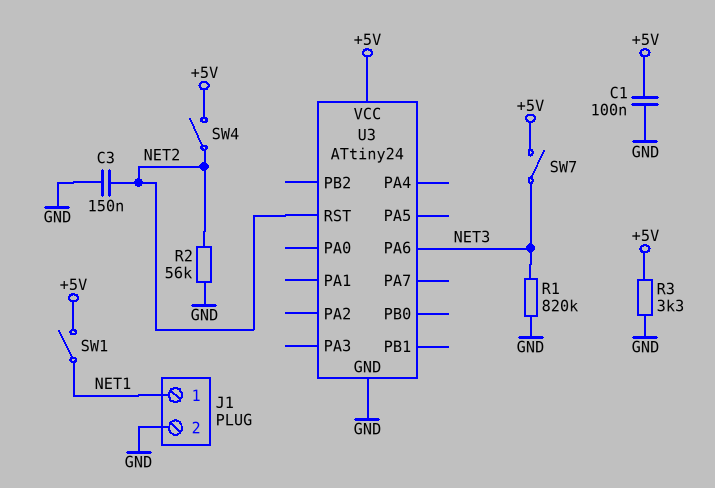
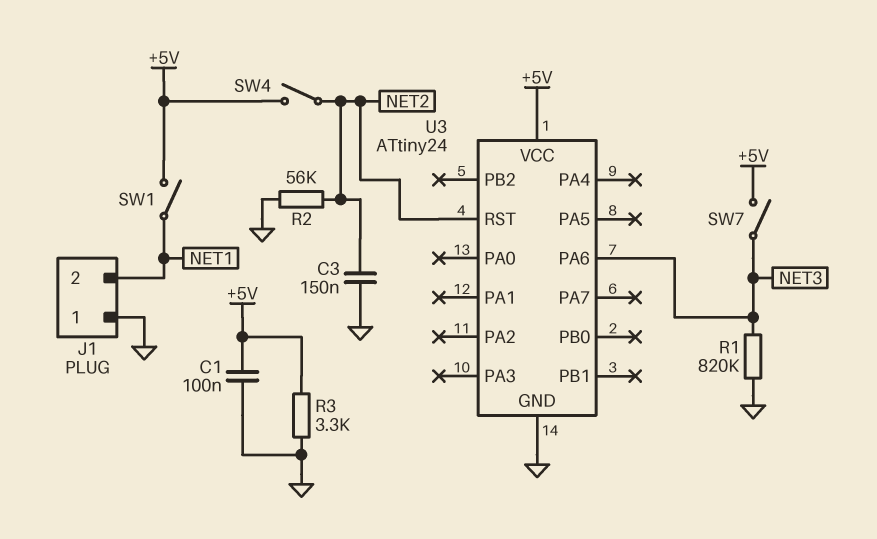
J1 pin 1: NET1 -> GND
J1 pin 2: GND -> NET1

